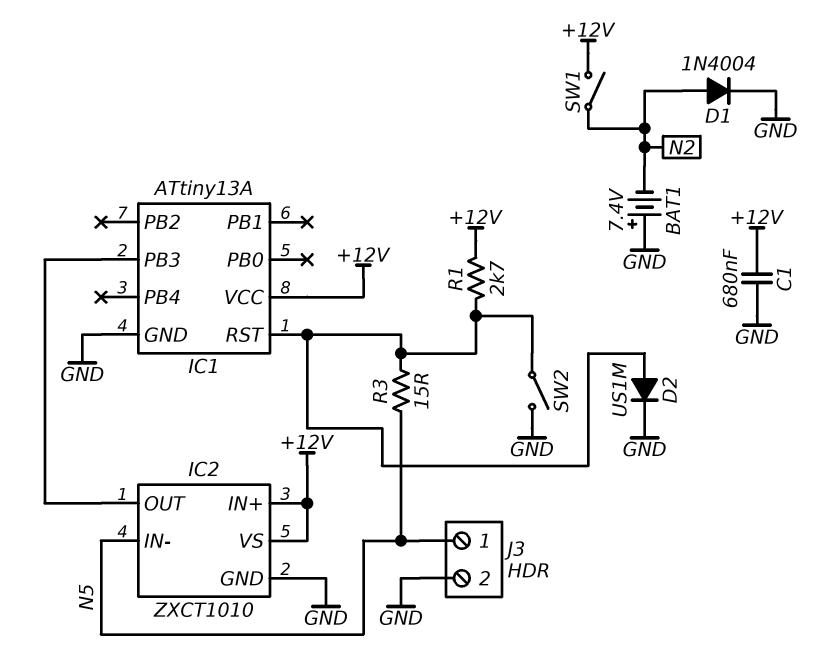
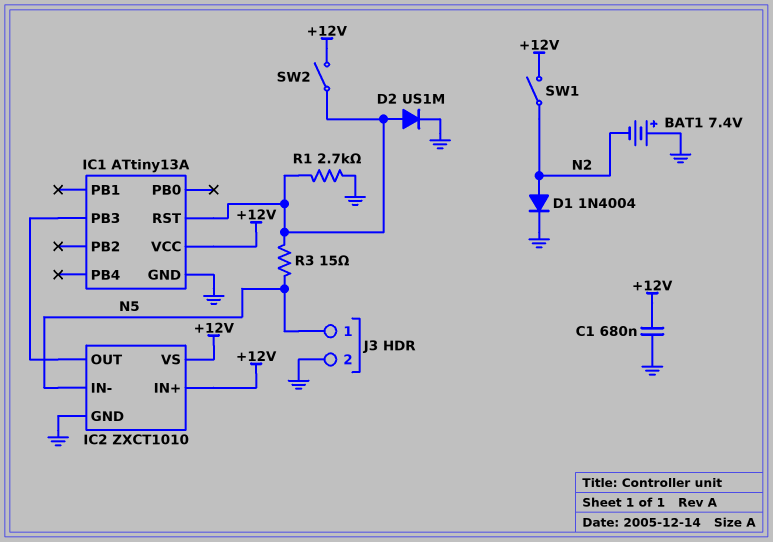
R1: 2.7k (+12V, IC1/RST) -> 2.7k (GND, IC1/RST)
SW2: switch (GND, IC1/RST) -> switch (+12V, IC1/RST)

